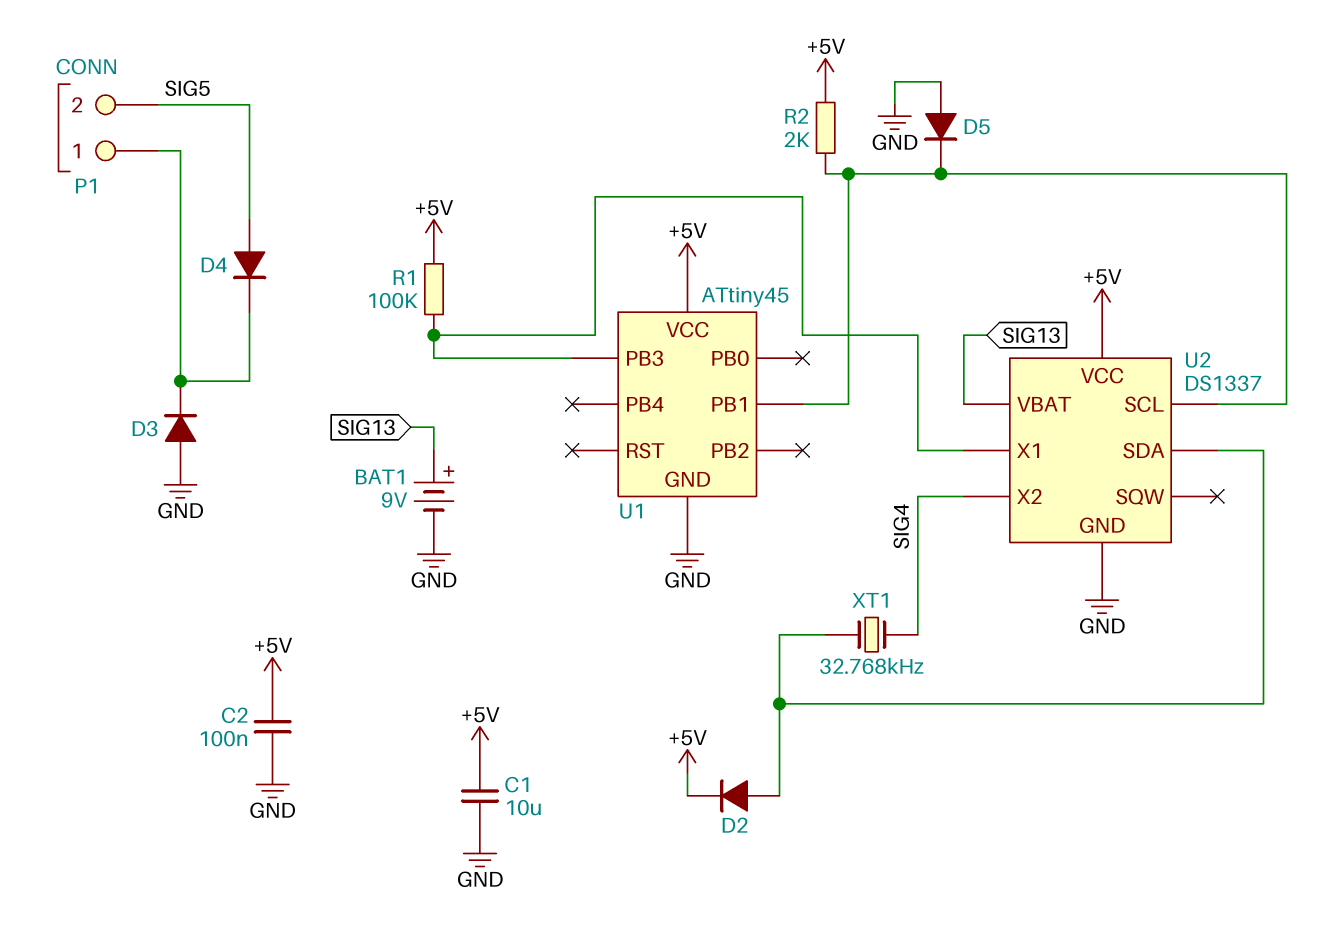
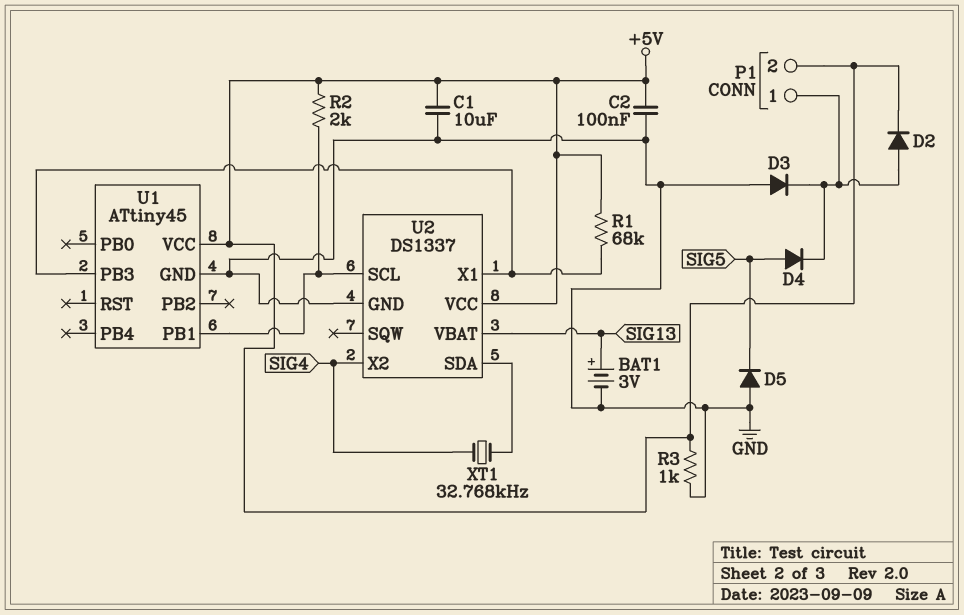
BAT1: 9V (plus SIG13, minus GND) -> 3V (plus SIG13, minus GND)
D2: diode (A U2/SDA, K +5V) -> diode (A P1/1, K +5V)
D5: diode (A GND, K U1/PB1) -> diode (A GND, K SIG5)
P1 pin 2: SIG5 -> +5V
R1: 100k (+5V, U1/PB3) -> 68k (+5V, U1/PB3)
R3: none -> 1k (+5V, GND)

